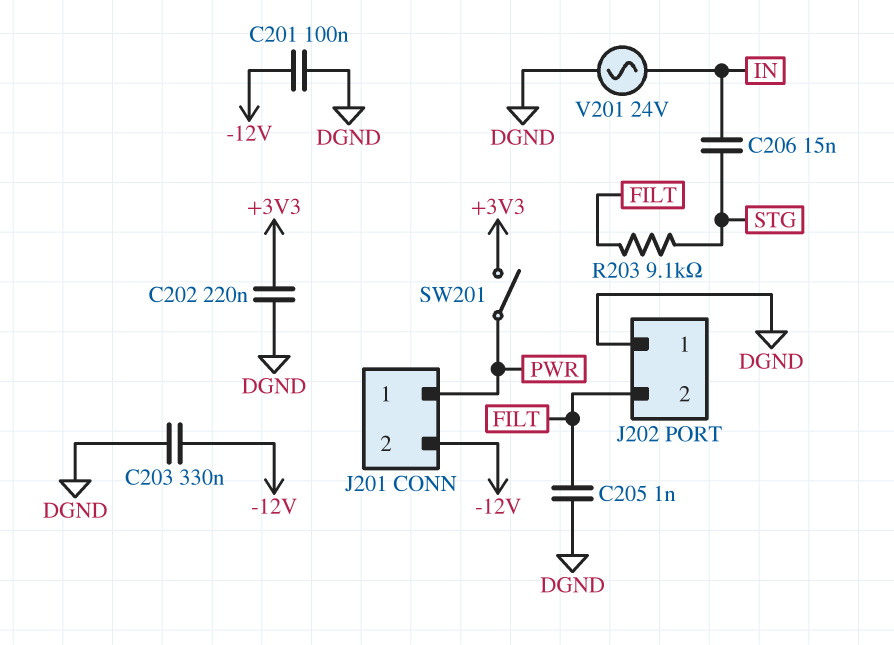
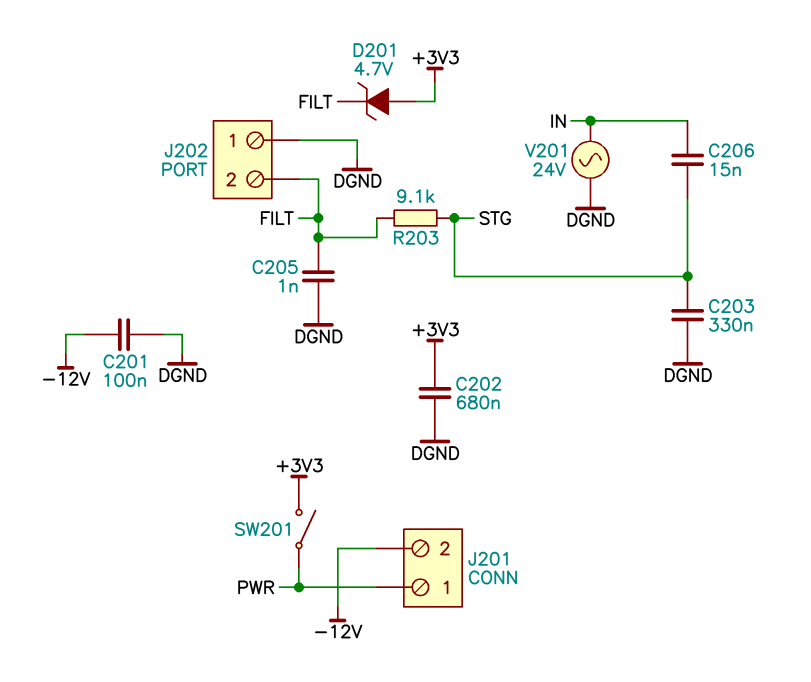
C202: 220nF (+3V3, DGND) -> 680nF (+3V3, DGND)
C203: 330nF (-12V, DGND) -> 330nF (DGND, STG)
D201: none -> zener 4.7V (A +3V3, K FILT)

